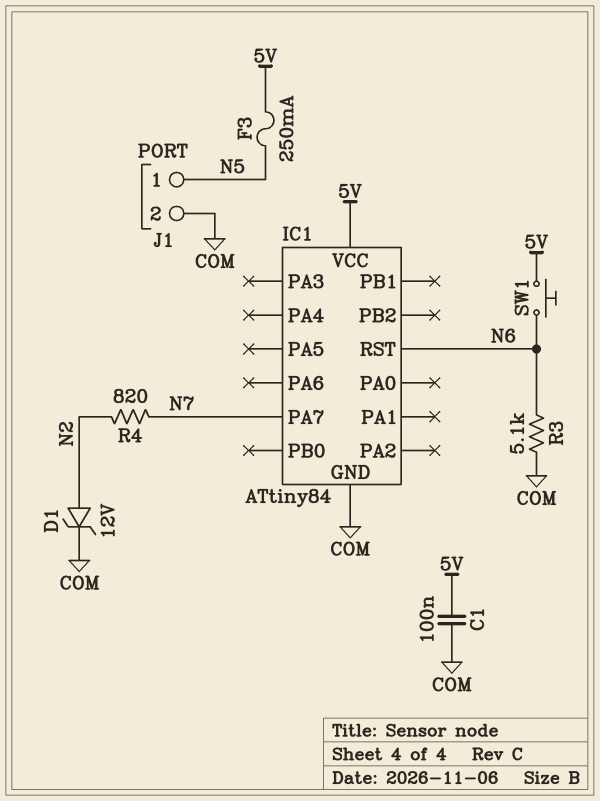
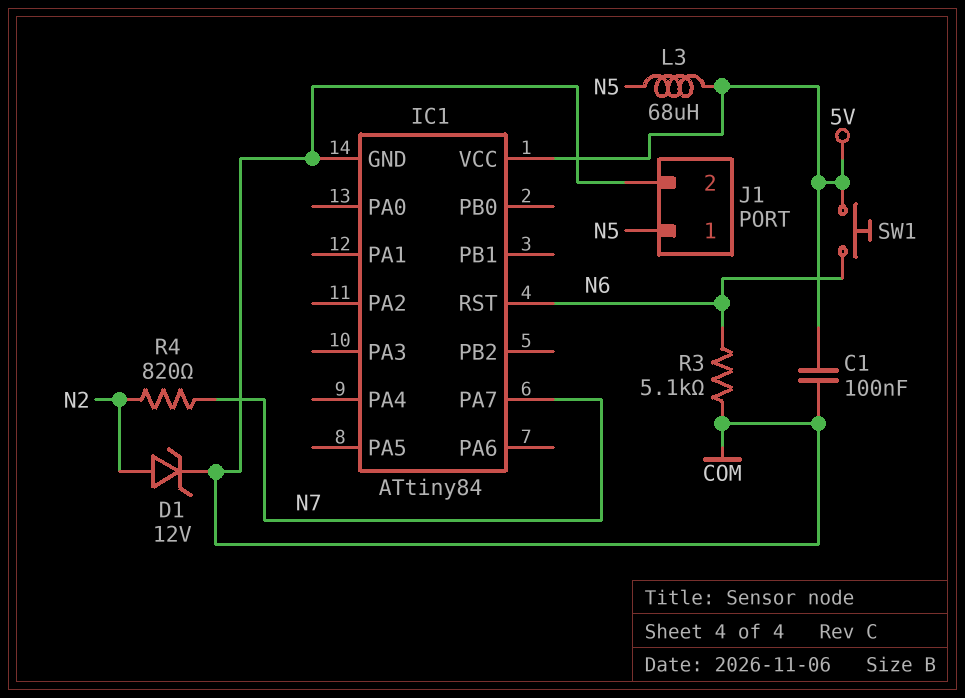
F3: 250mA (5V, N5) -> none
L3: none -> 68uH (5V, N5)

